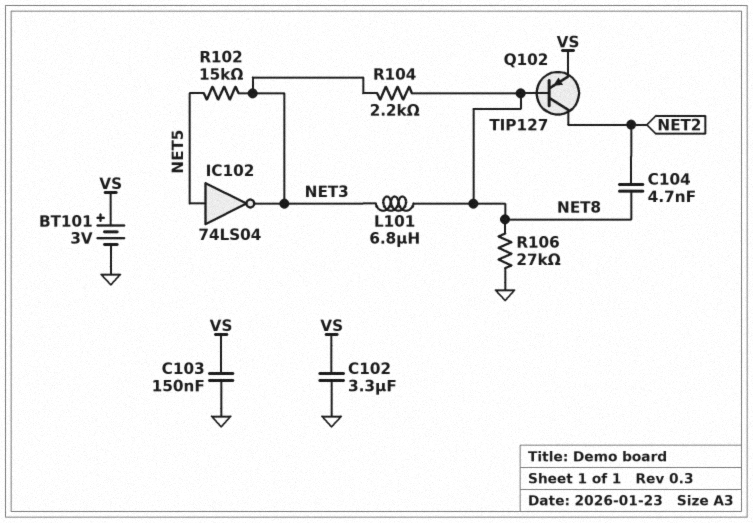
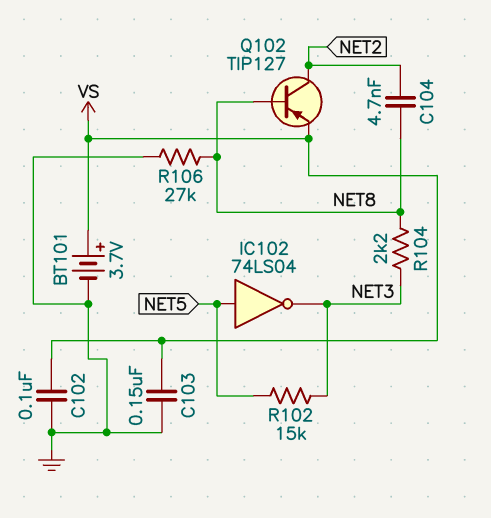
BT101: 3V (plus VS, minus GND) -> 3.7V (plus VS, minus GND)
C102: 3.3uF (GND, VS) -> 100nF (GND, VS)
L101: 6.8uH (NET3, NET8) -> none

